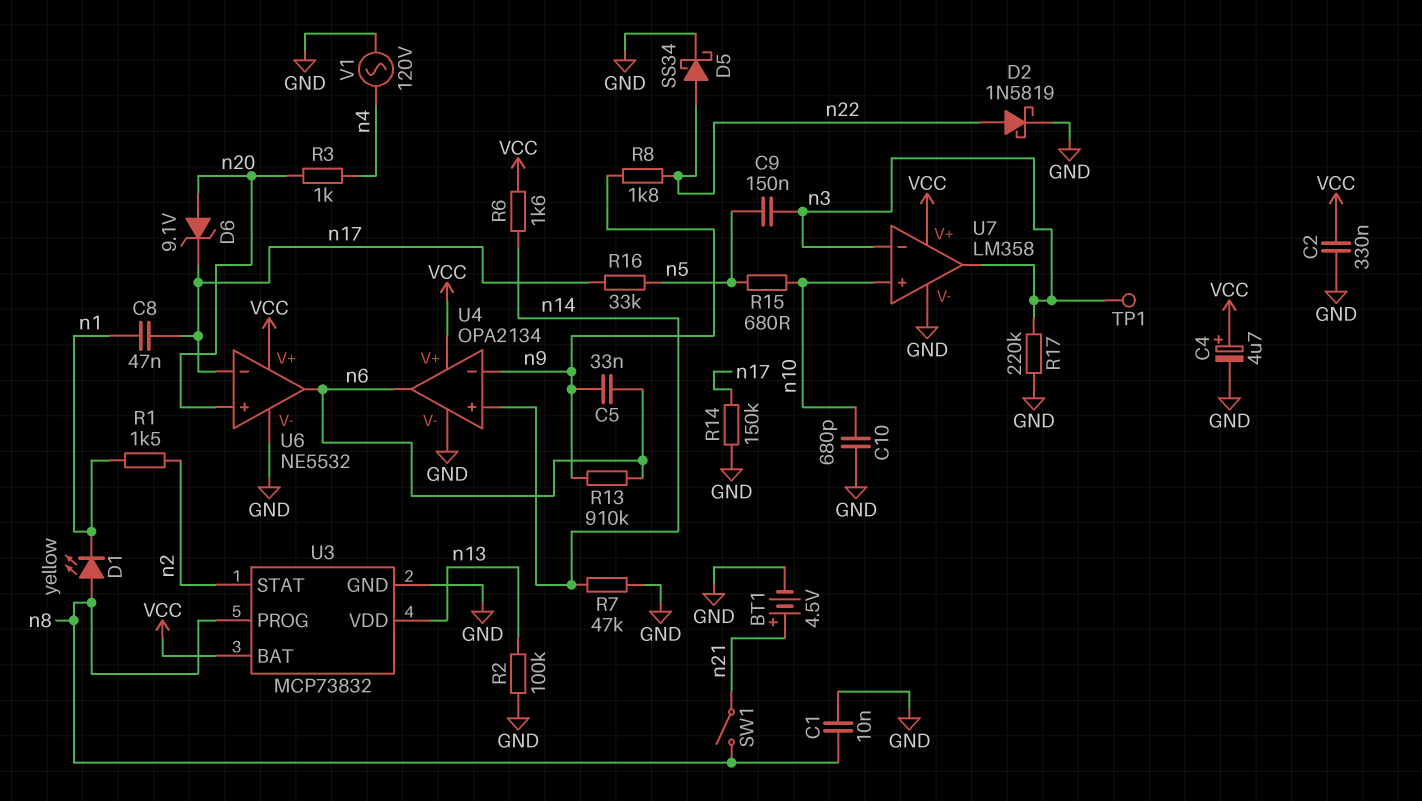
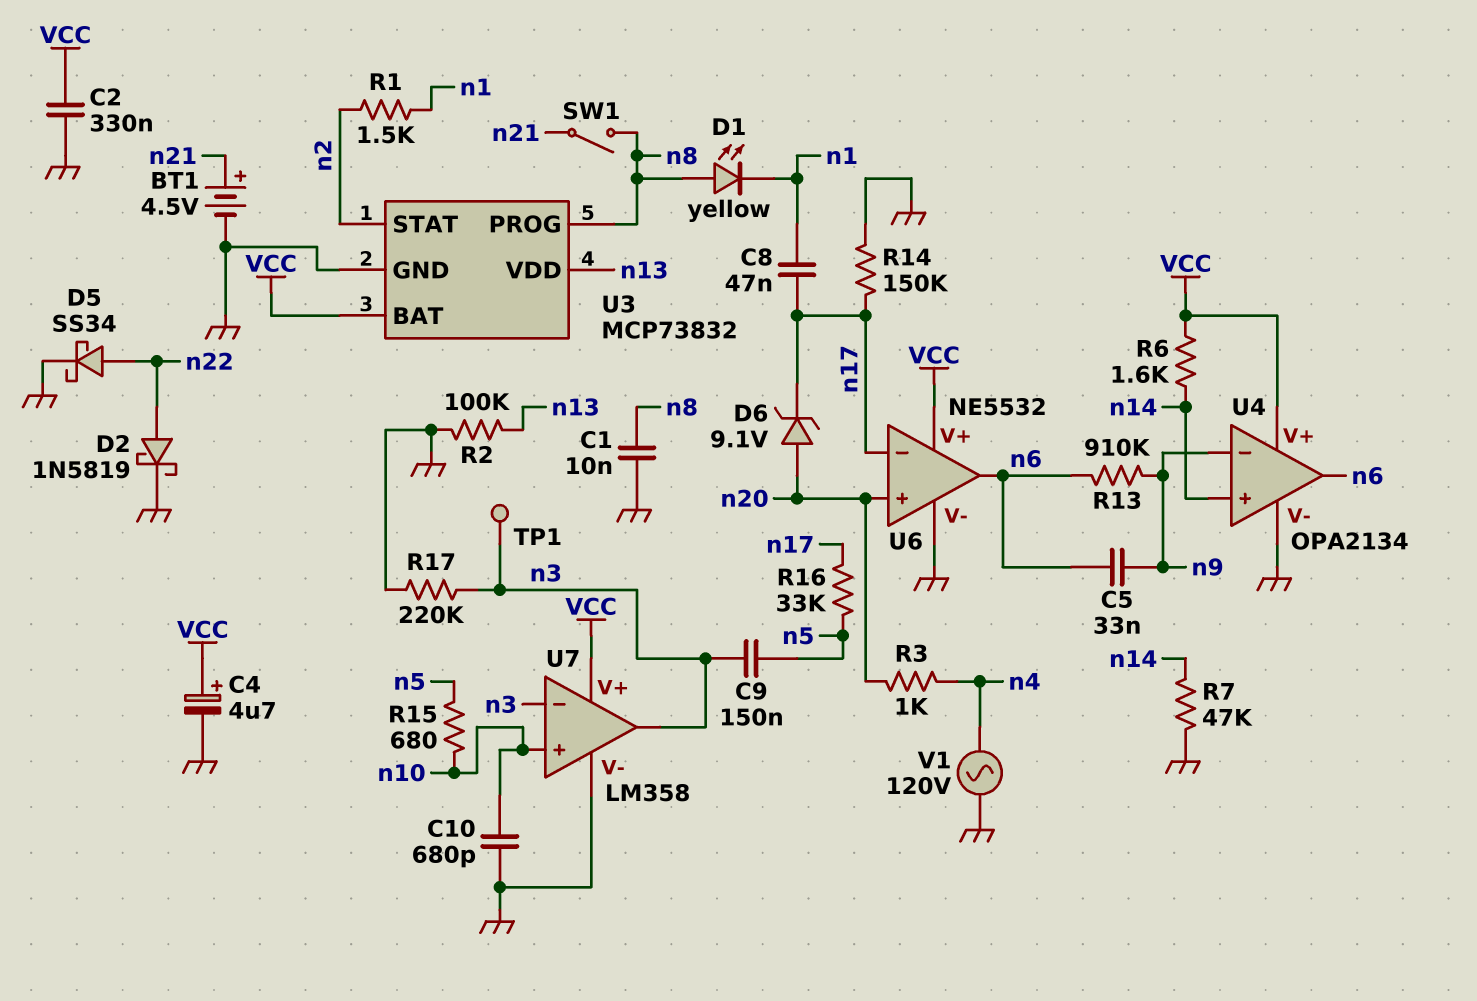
R8: 1.8k (n9, n22) -> none

